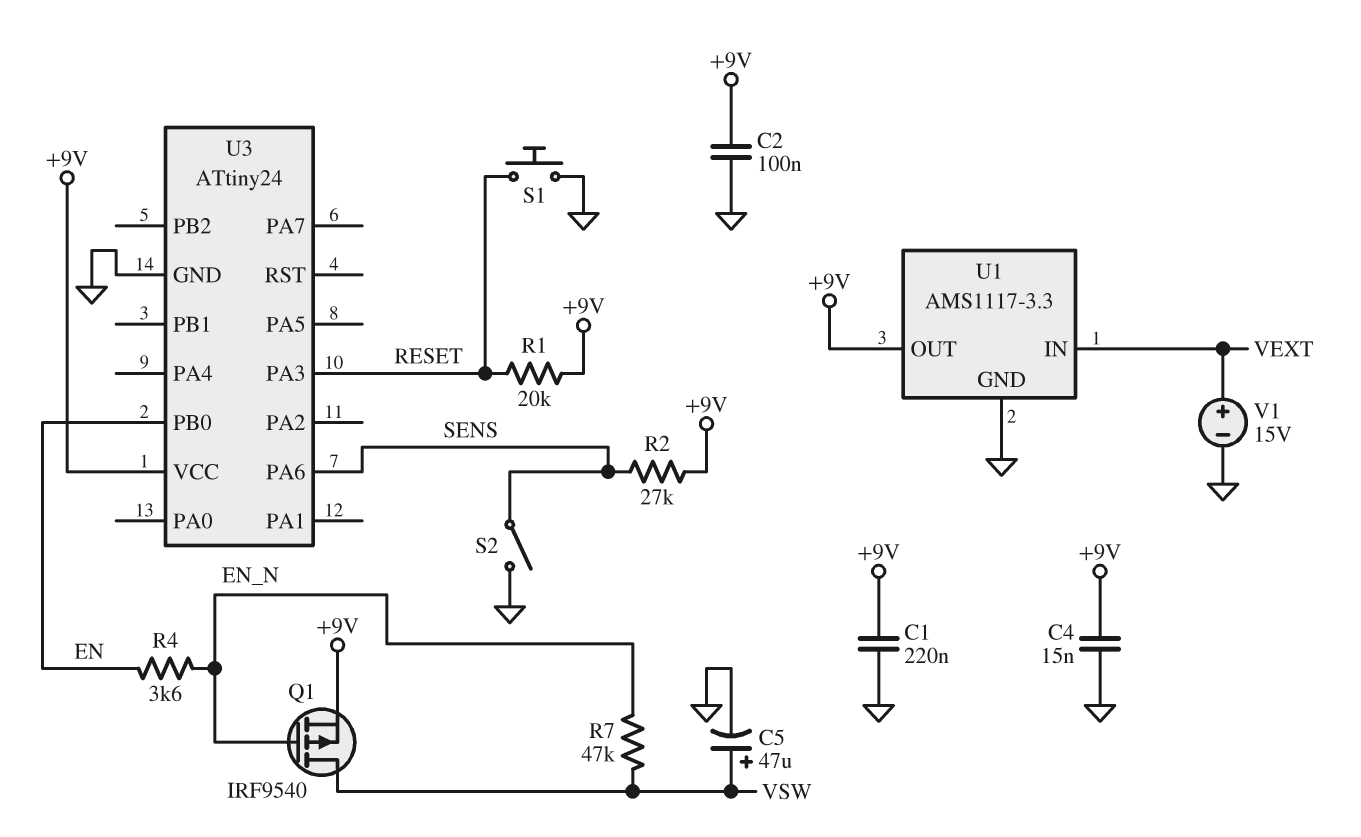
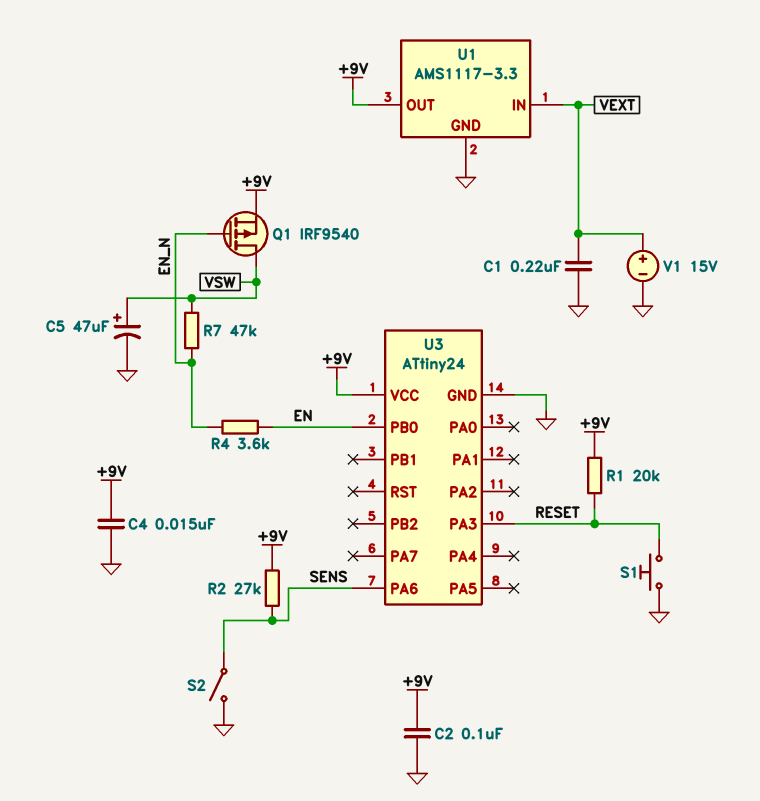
C1: 220nF (+9V, GND) -> 220nF (GND, VEXT)

